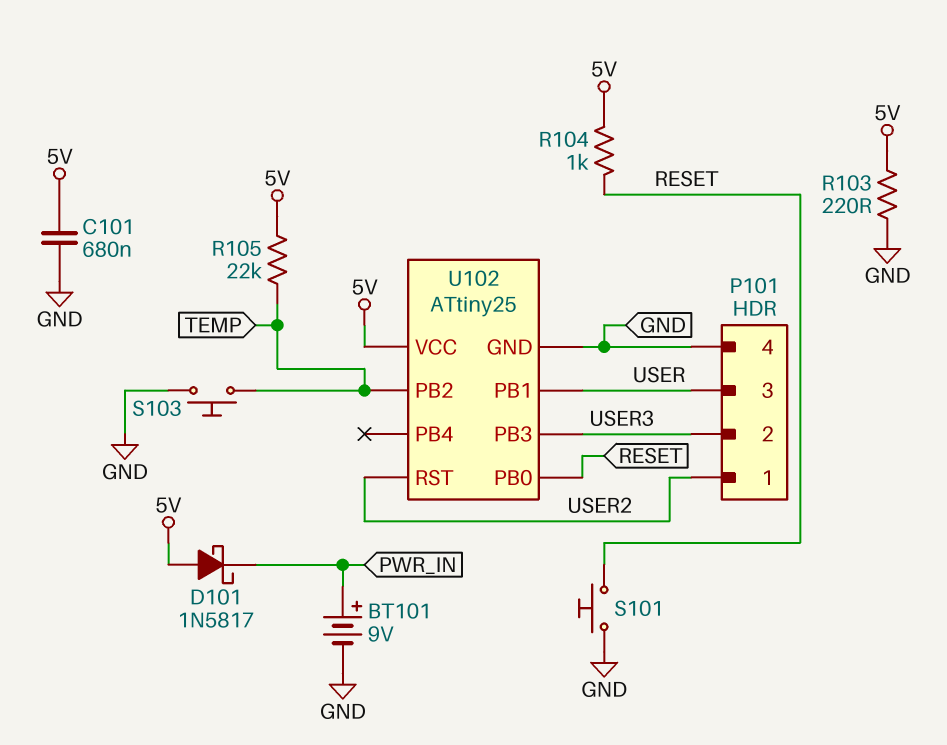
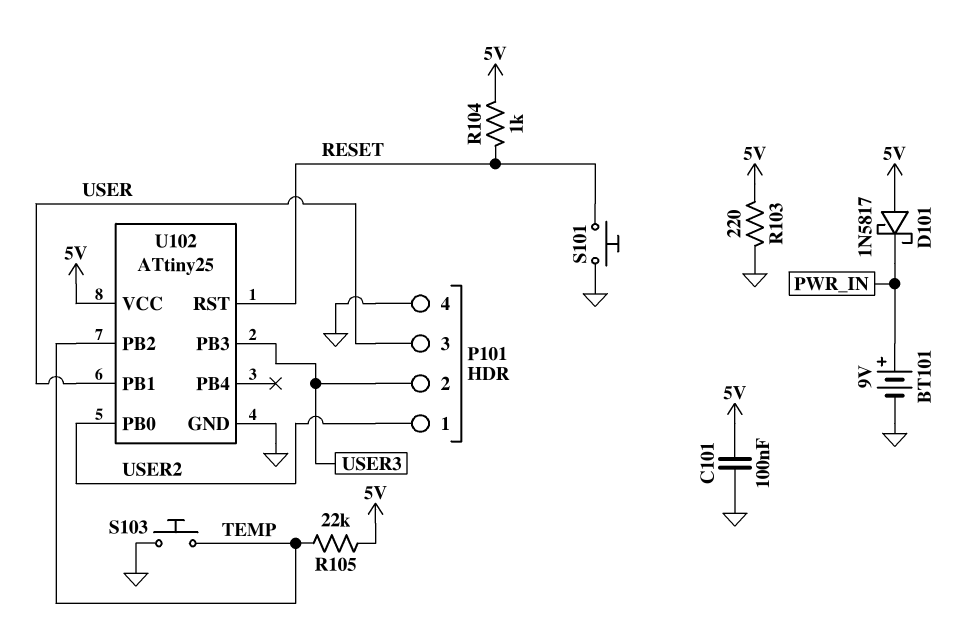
C101: 680nF (5V, GND) -> 100nF (5V, GND)
U102 pin PB0: RESET -> USER2
U102 pin RST: USER2 -> RESET

